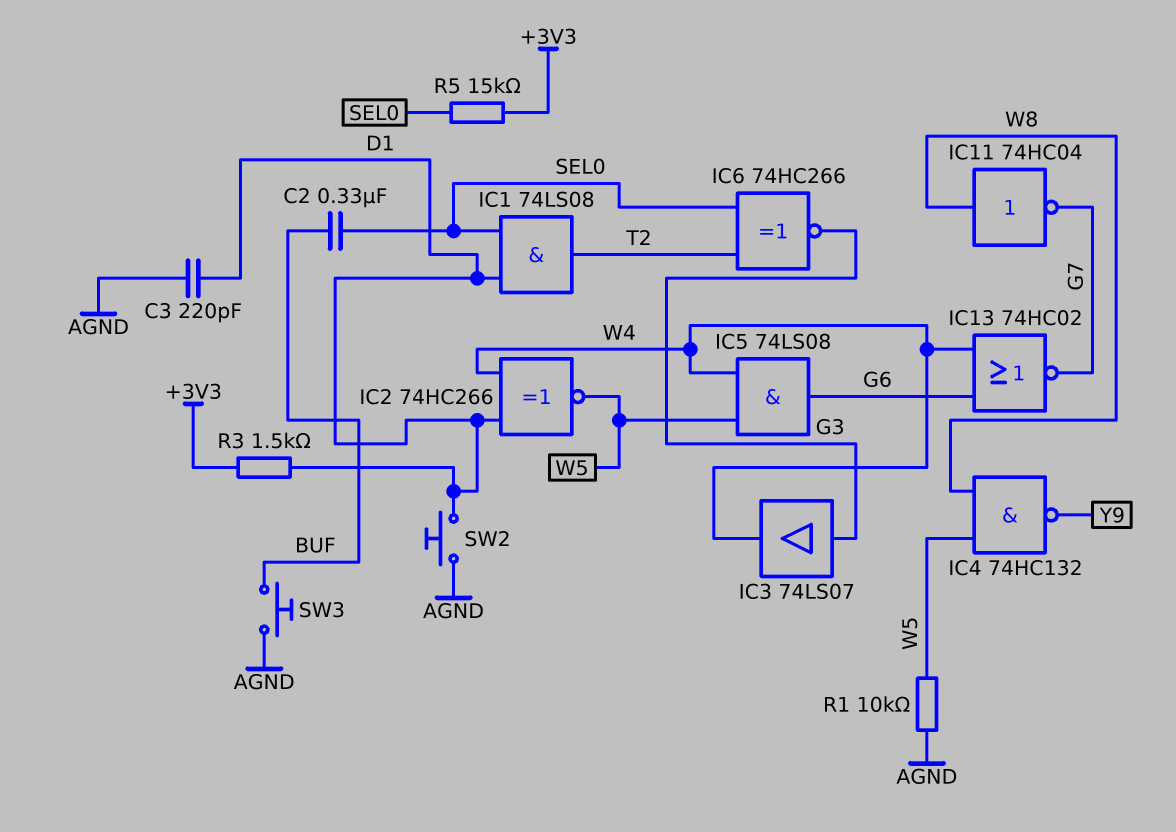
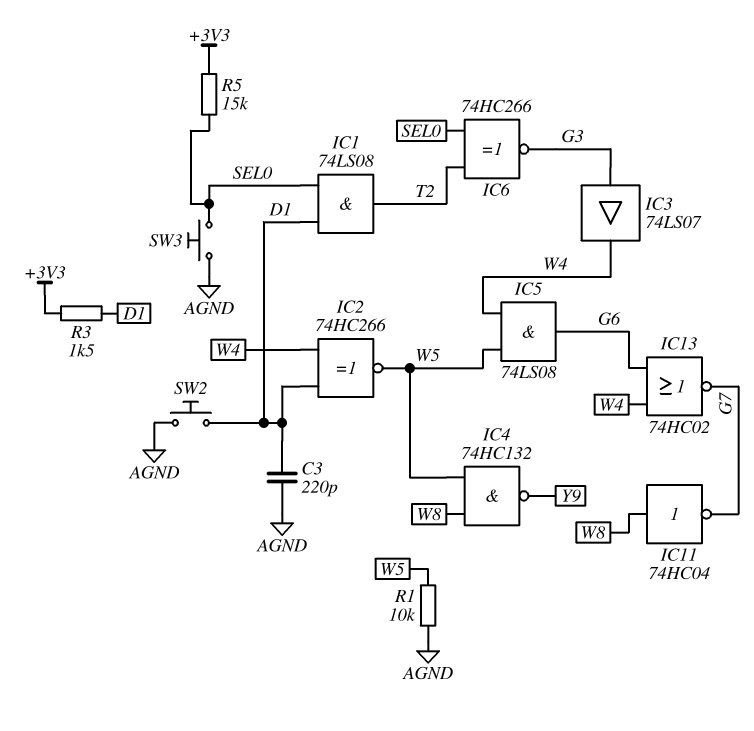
C2: 330nF (BUF, SEL0) -> none
SW3: button (AGND, BUF) -> button (AGND, SEL0)

